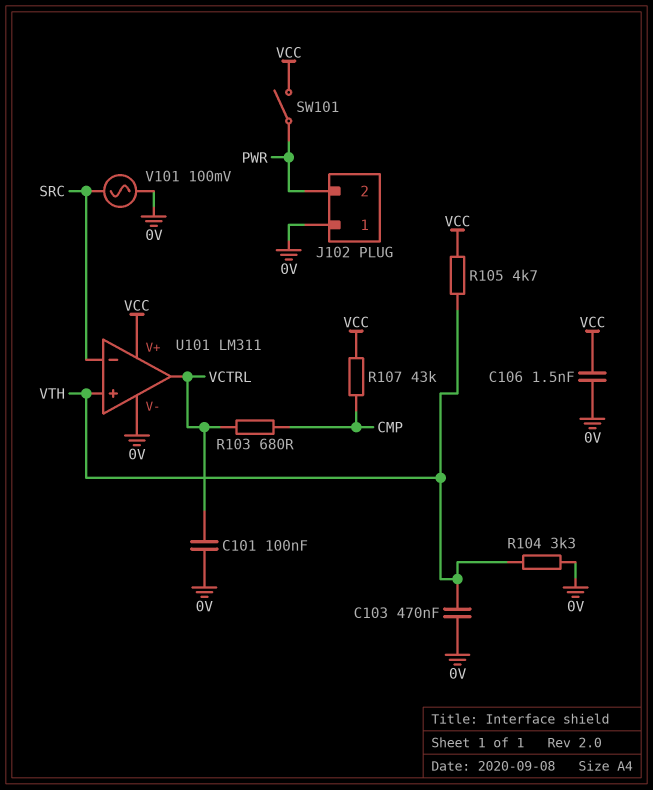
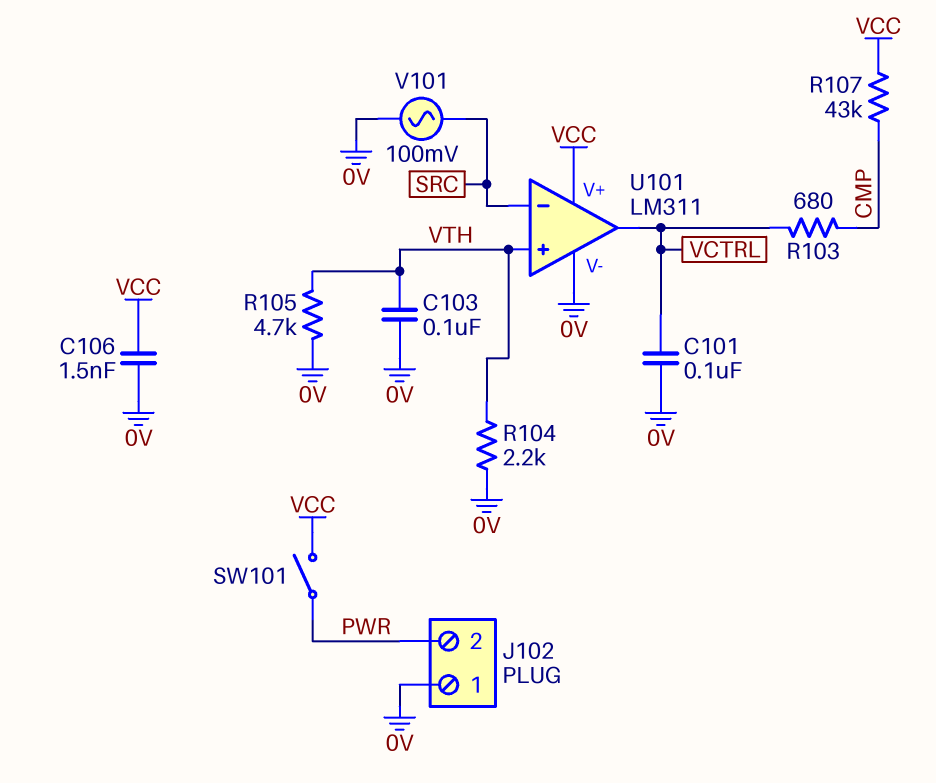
C103: 470nF (0V, VTH) -> 100nF (0V, VTH)
R104: 3.3k (0V, VTH) -> 2.2k (0V, VTH)
R105: 4.7k (VCC, VTH) -> 4.7k (0V, VTH)

